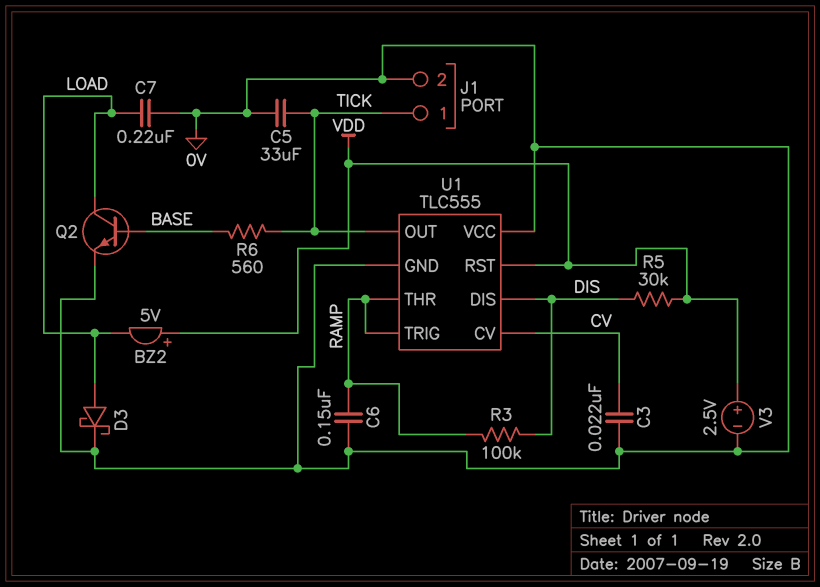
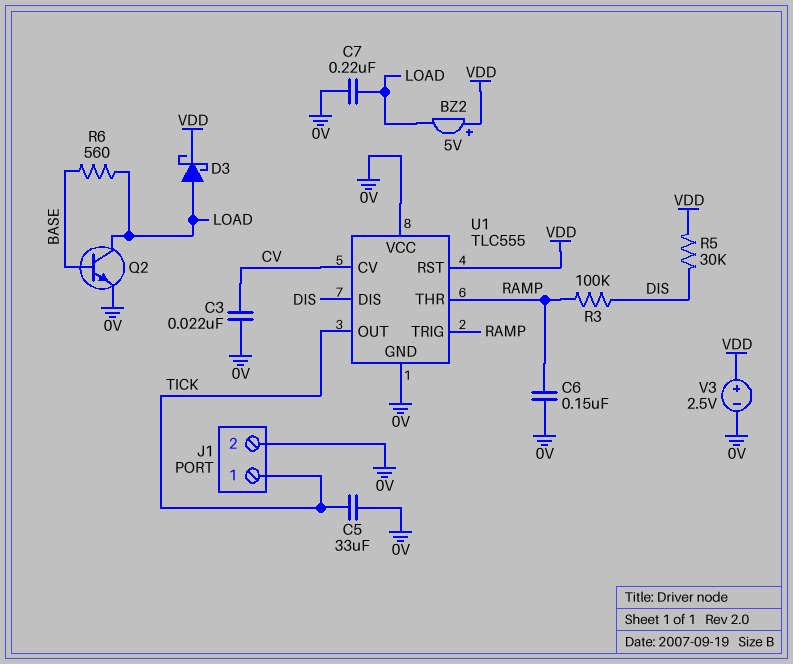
D3: schottky (A LOAD, K 0V) -> schottky (A LOAD, K VDD)
R6: 560 (BASE, TICK) -> 560 (BASE, LOAD)

